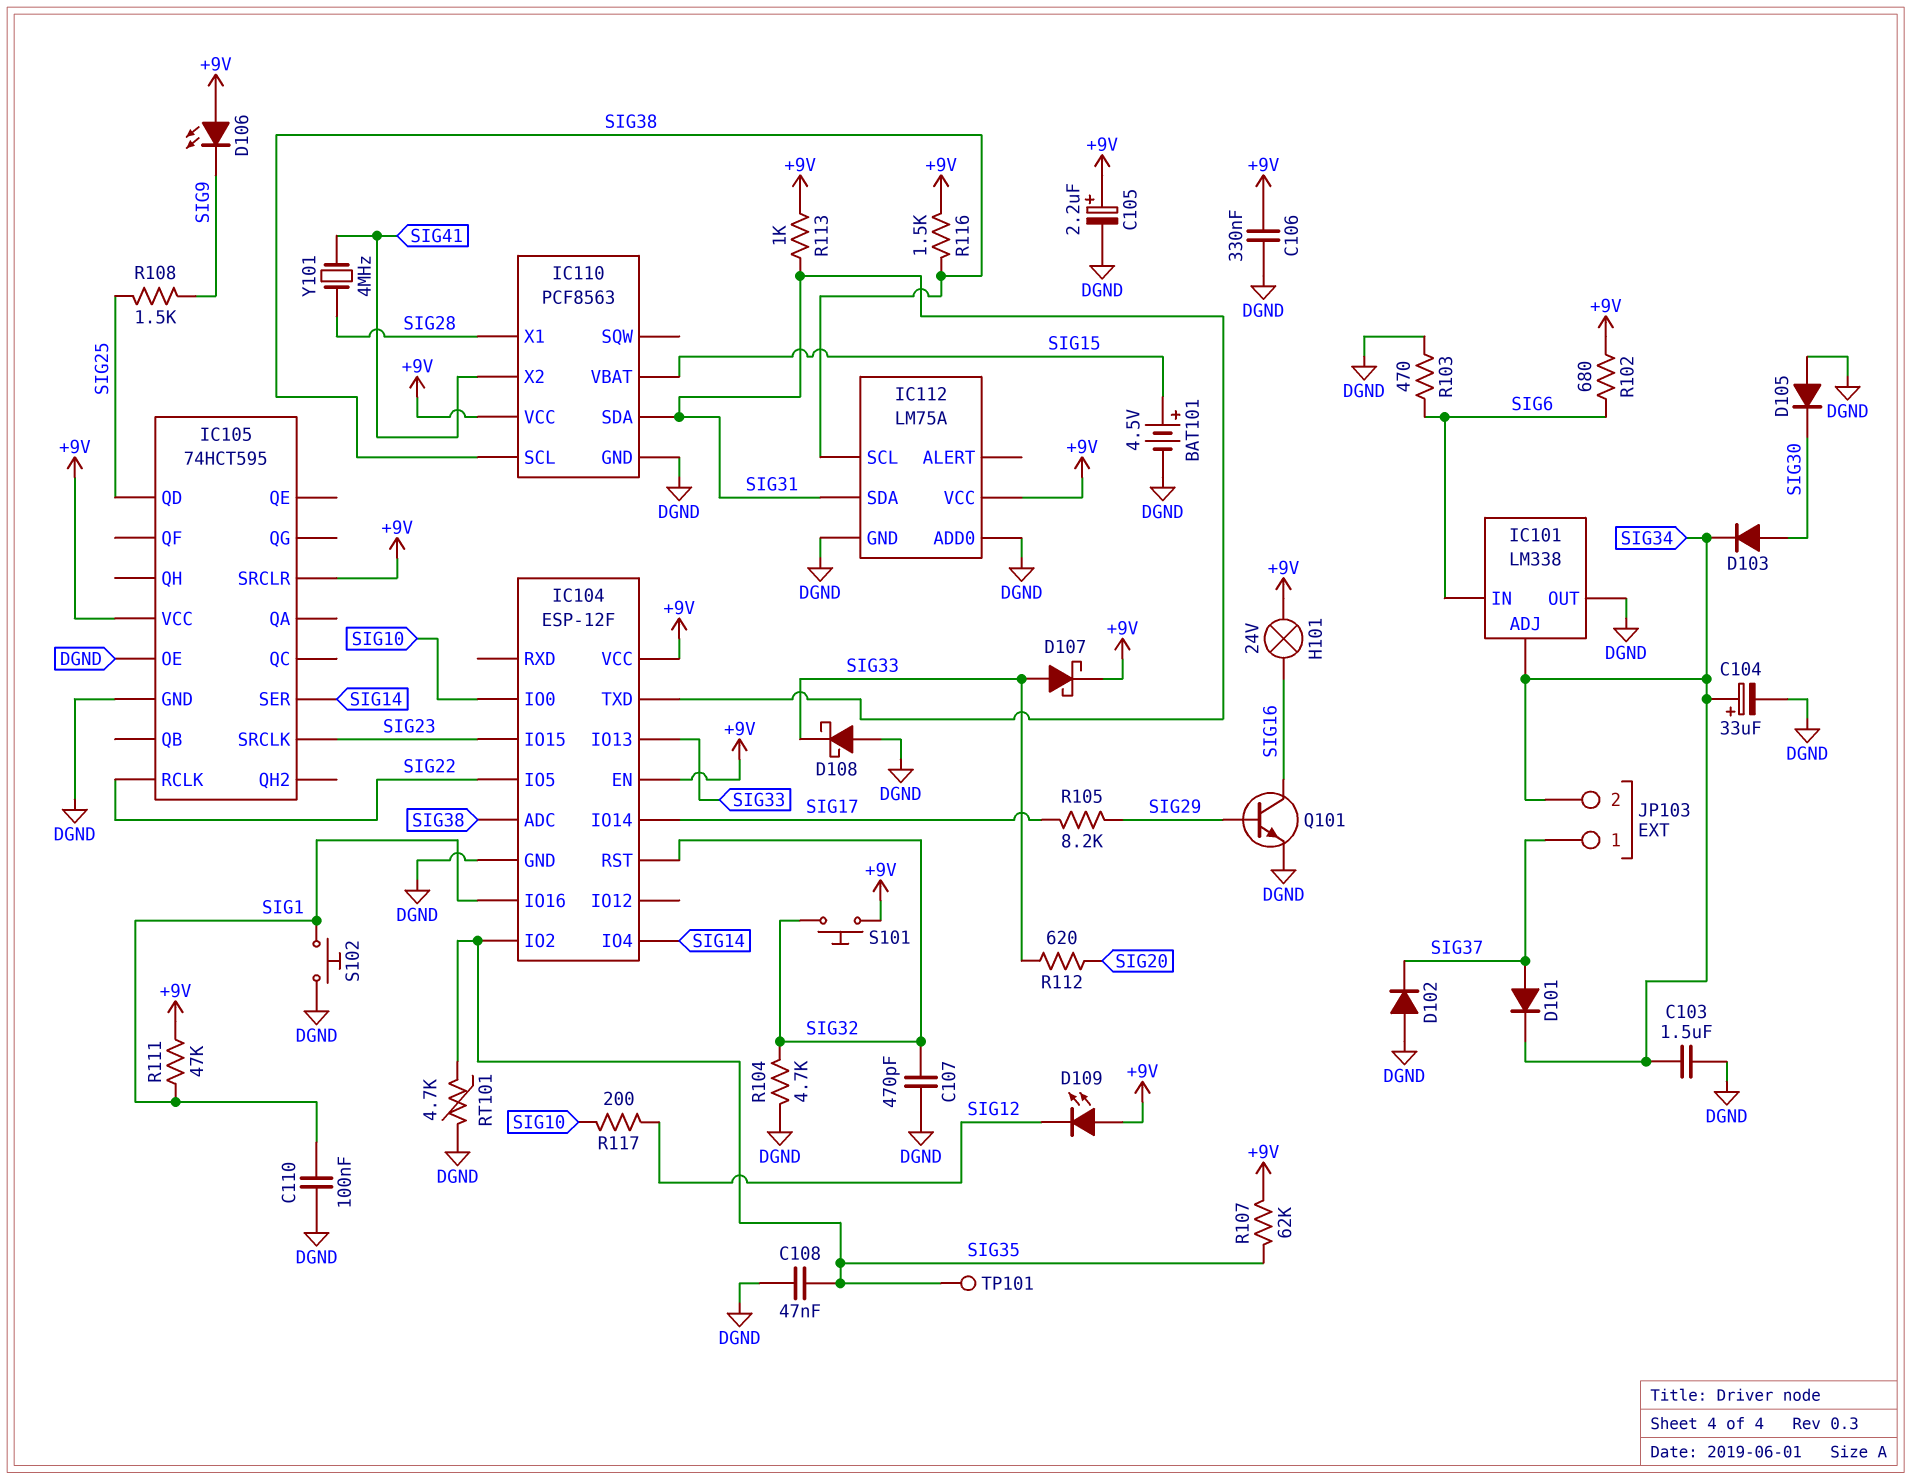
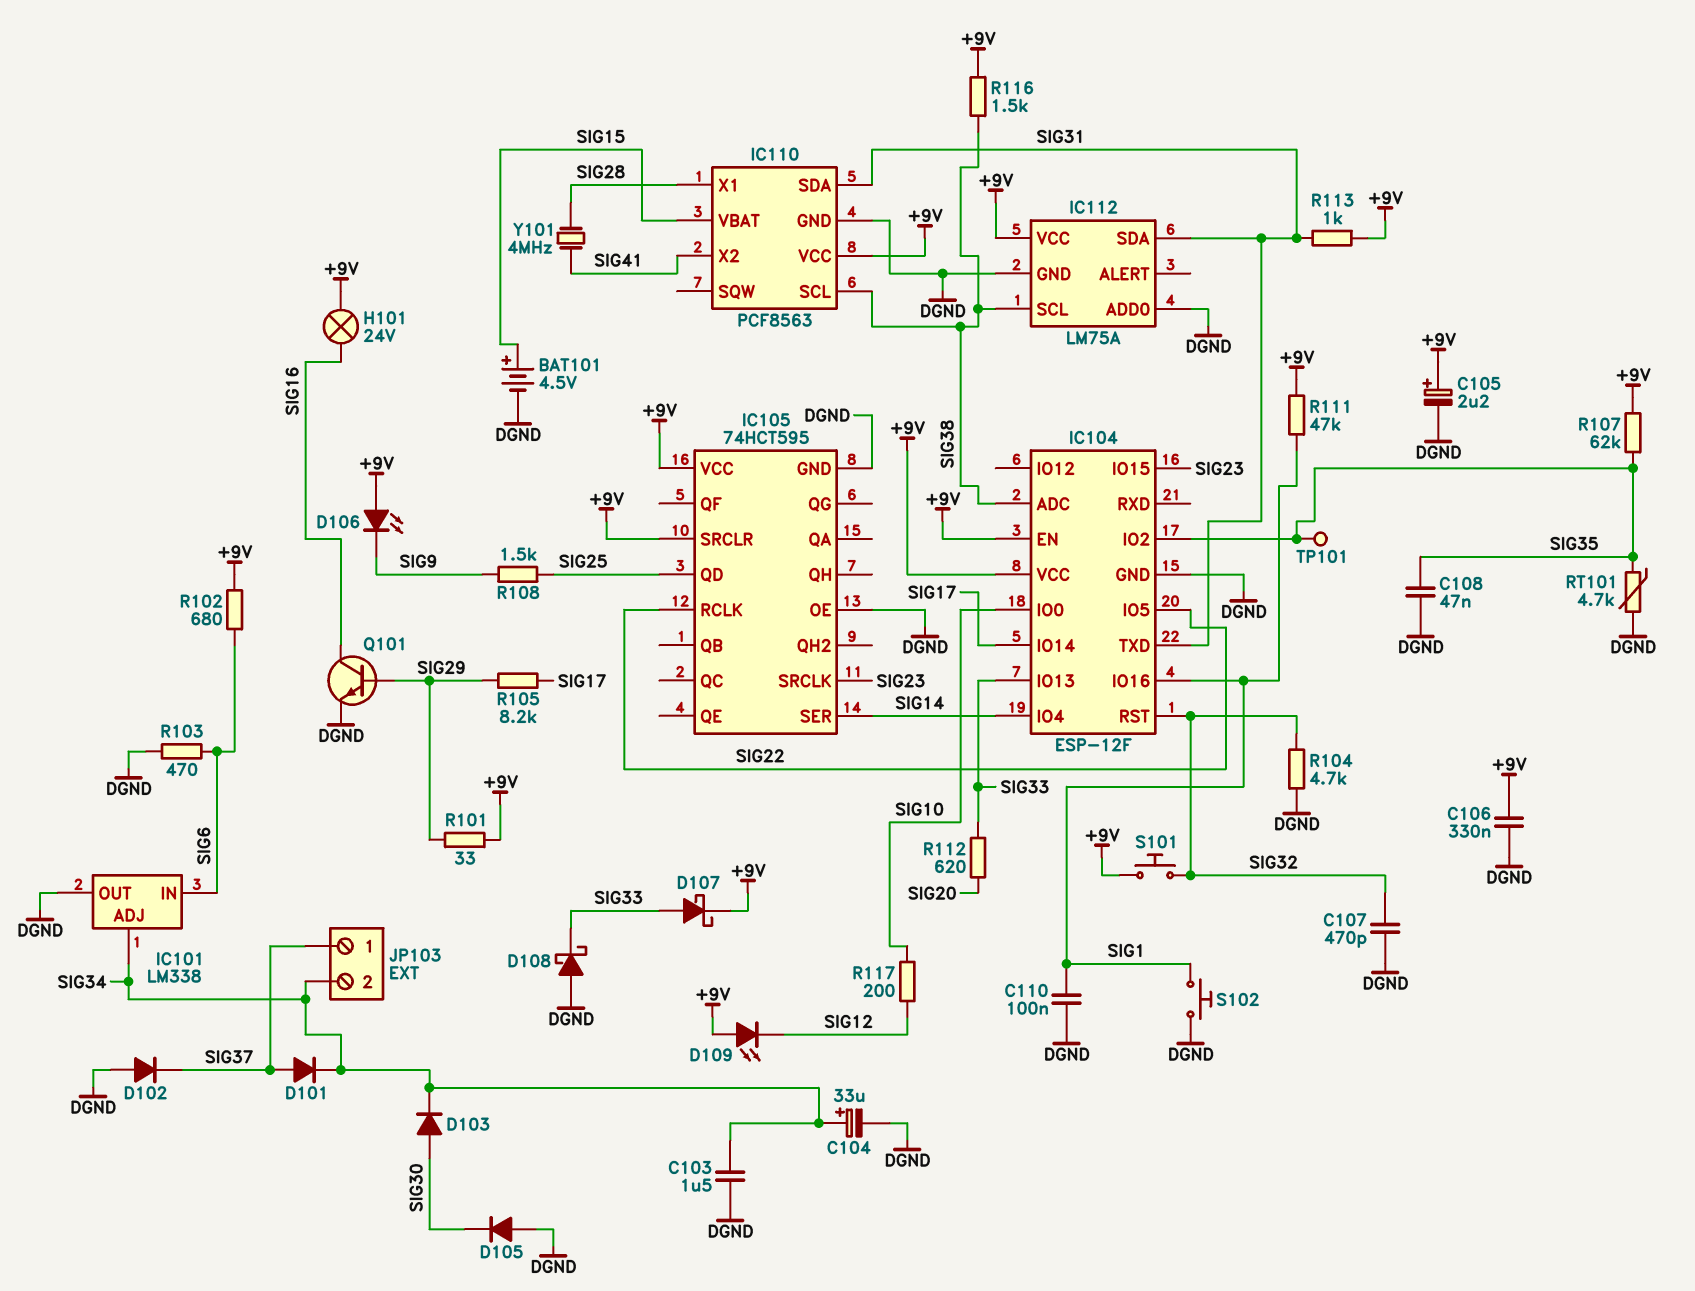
R101: none -> 33 (+9V, SIG29)

